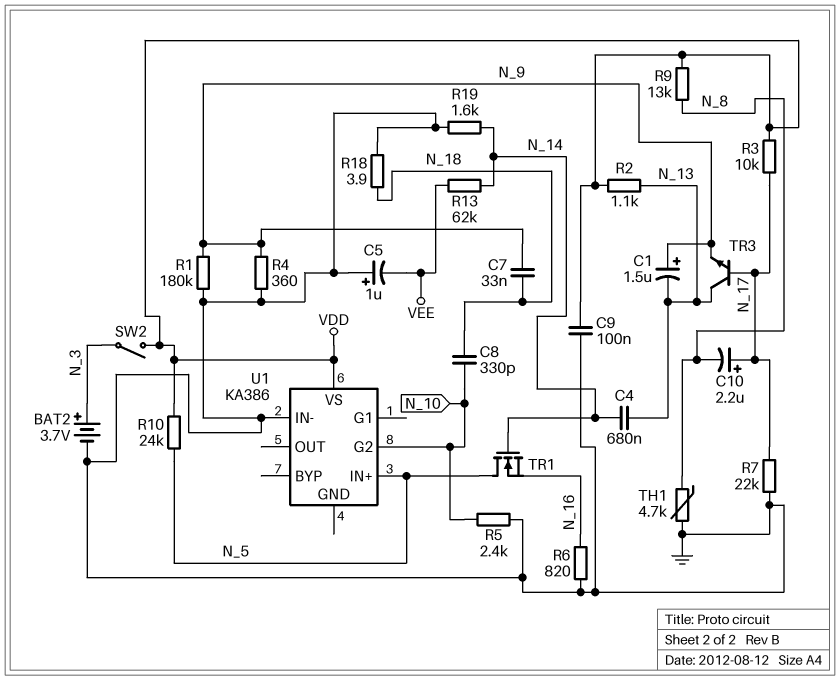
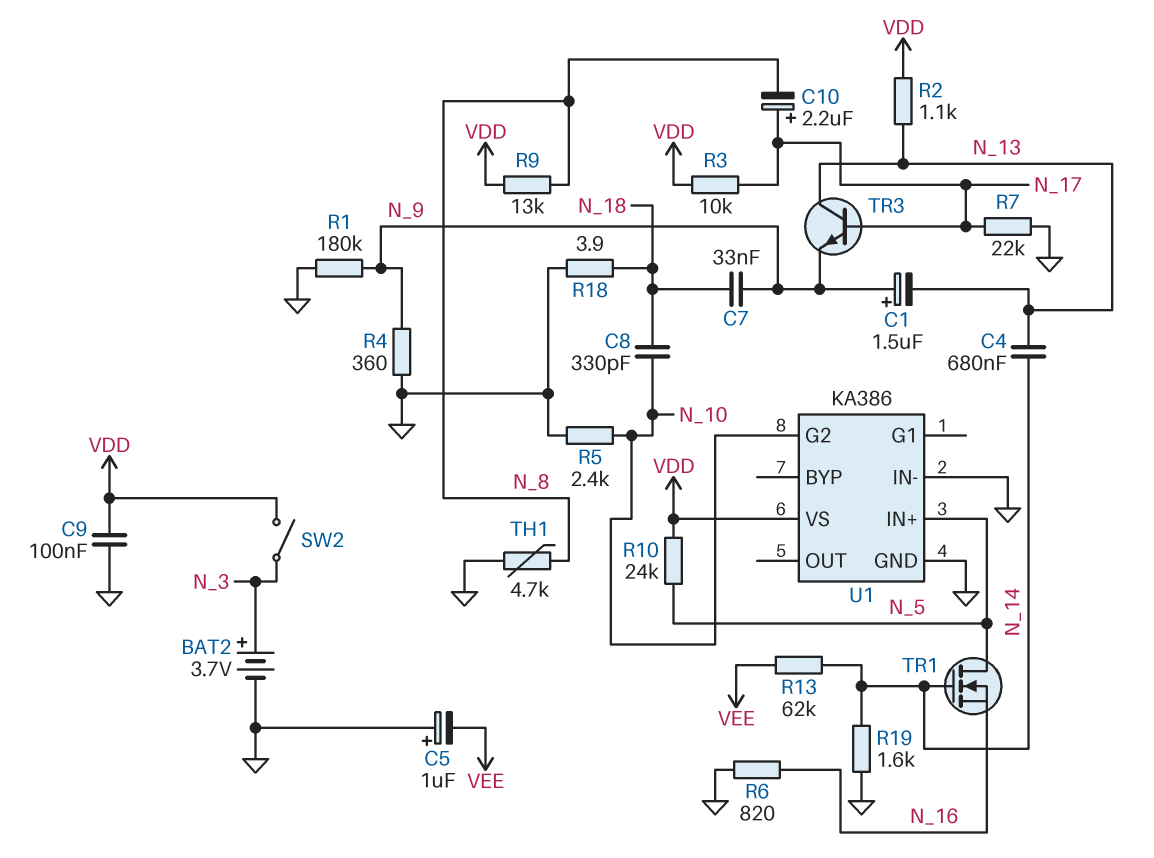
U1 pin GND: none -> GND

